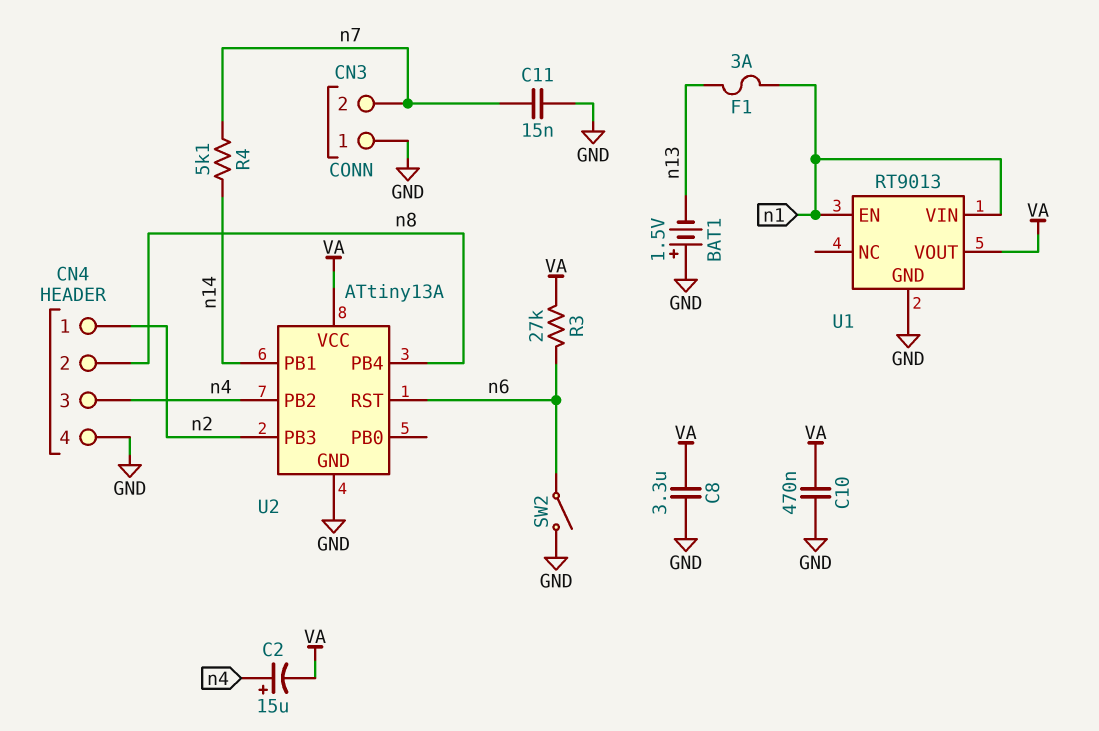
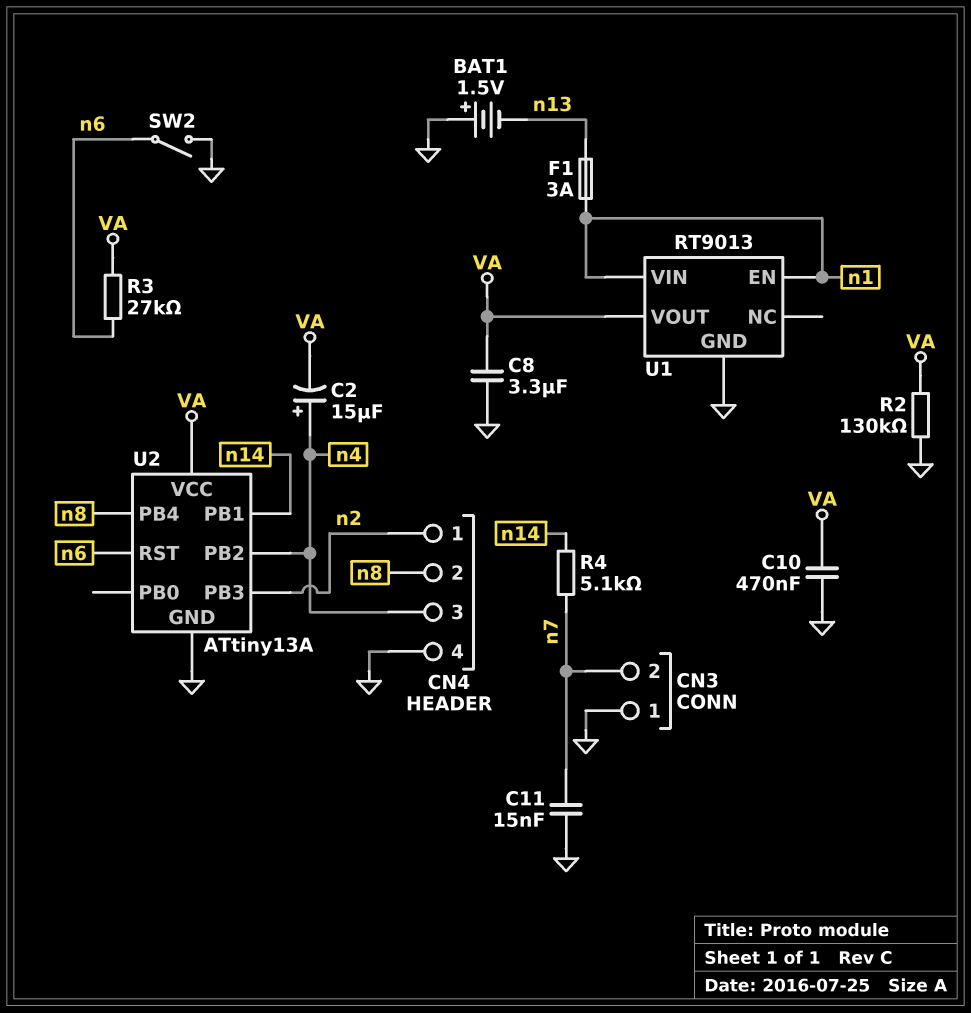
R2: none -> 130k (GND, VA)

